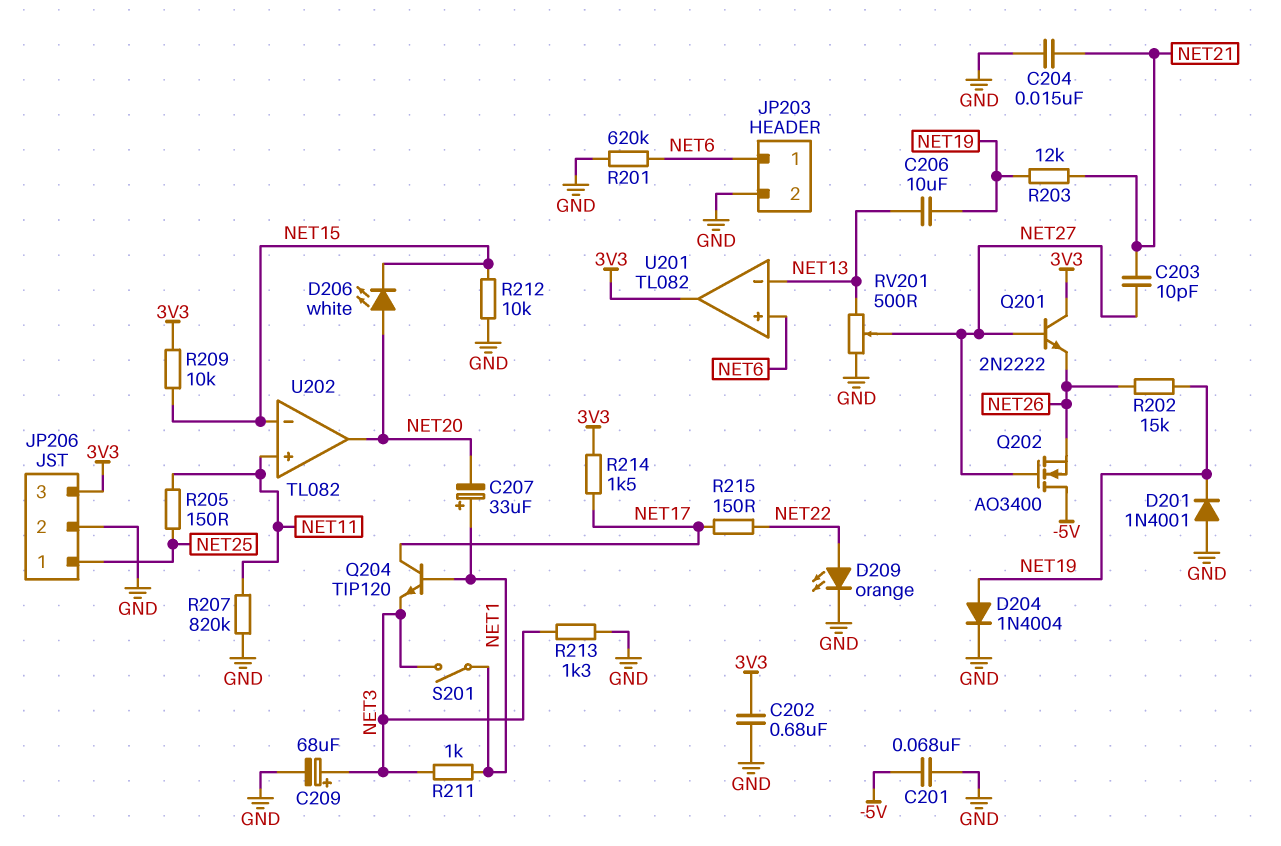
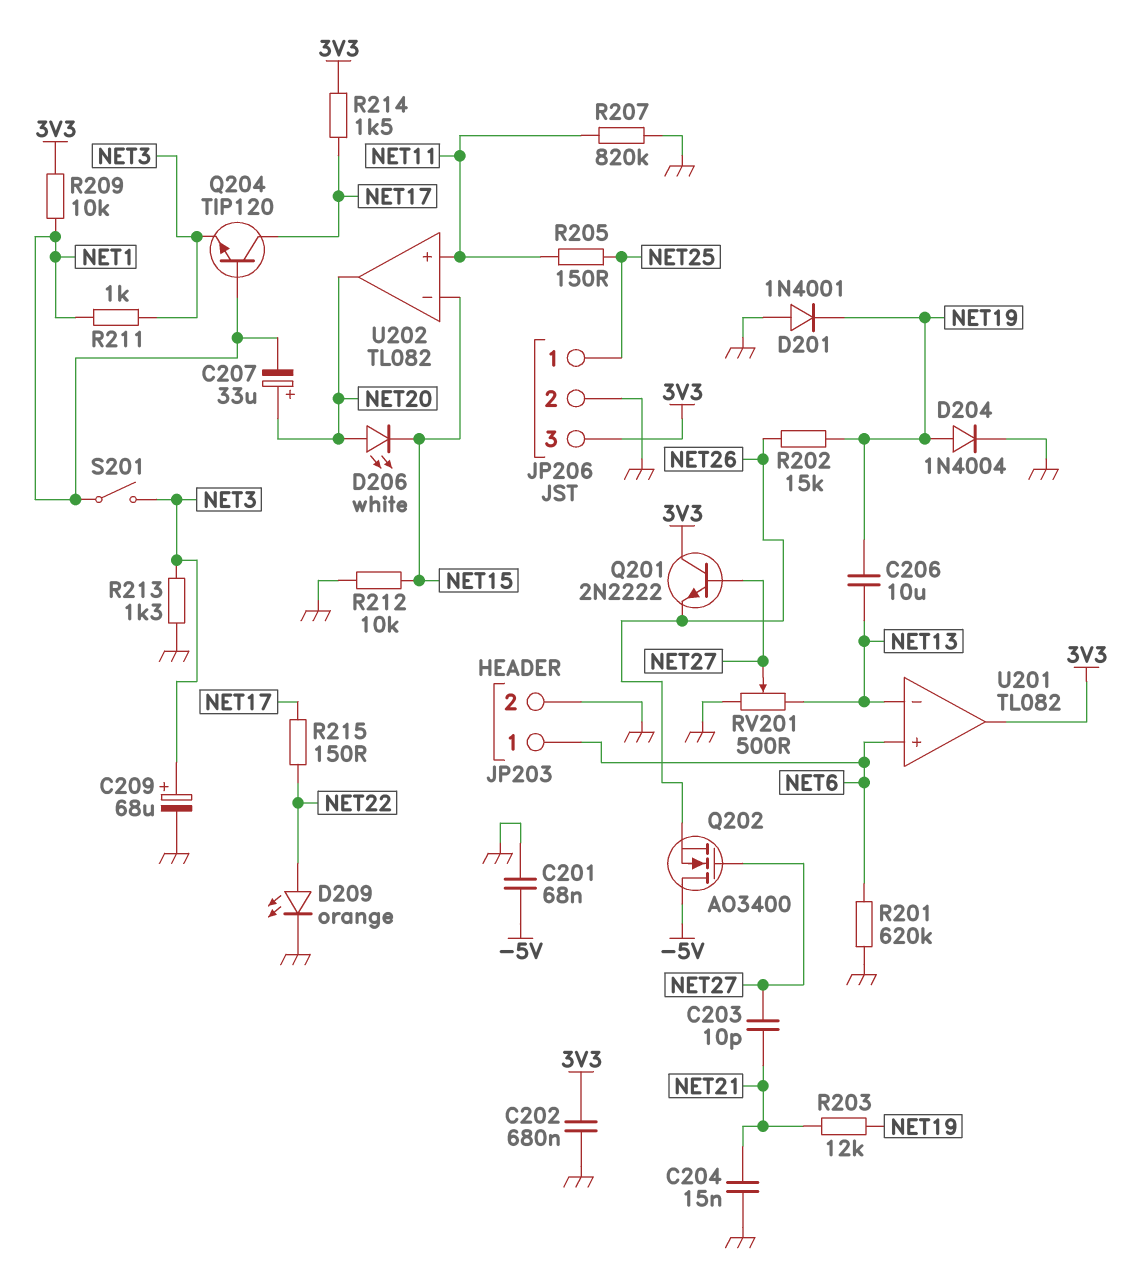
C207: 33uF (plus NET1, minus NET20) -> 33uF (plus NET20, minus NET1)
R209: 10k (3V3, NET15) -> 10k (3V3, NET1)

